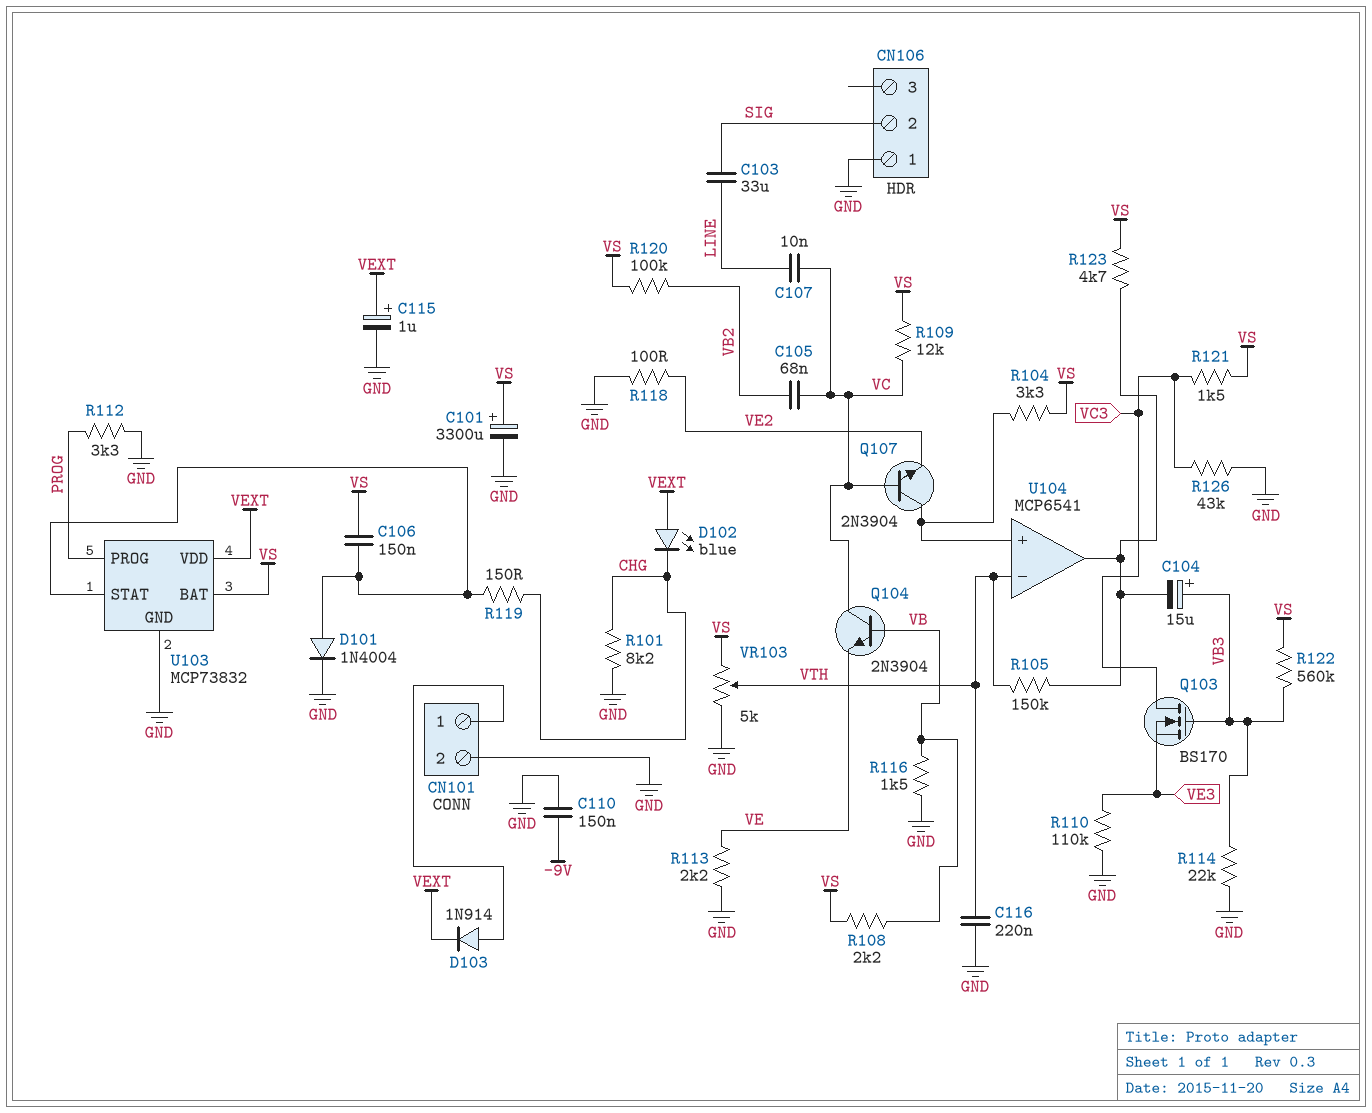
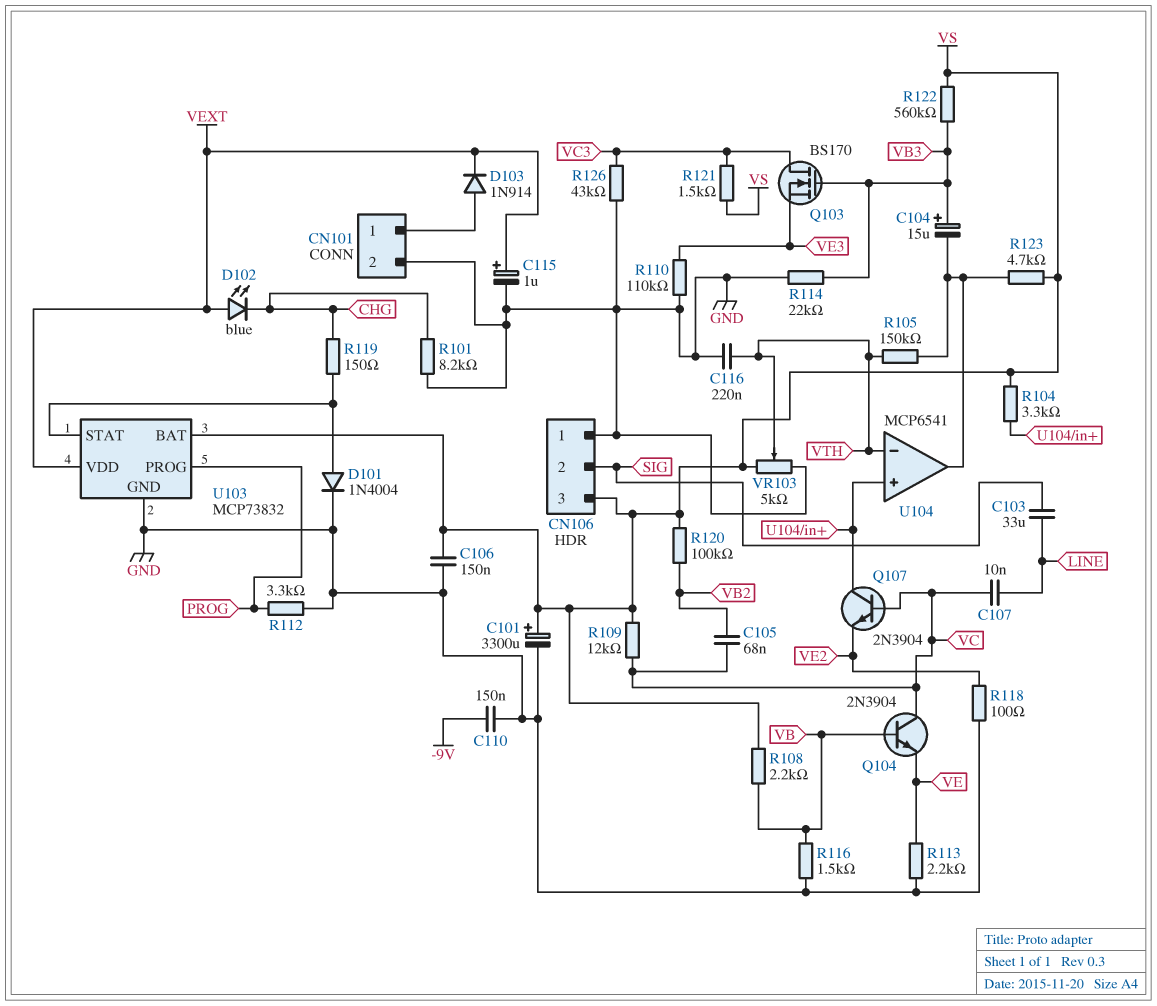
C106: 150nF (U103/STAT, VS) -> 150nF (GND, VS)
CN106 pin 3: none -> VS

